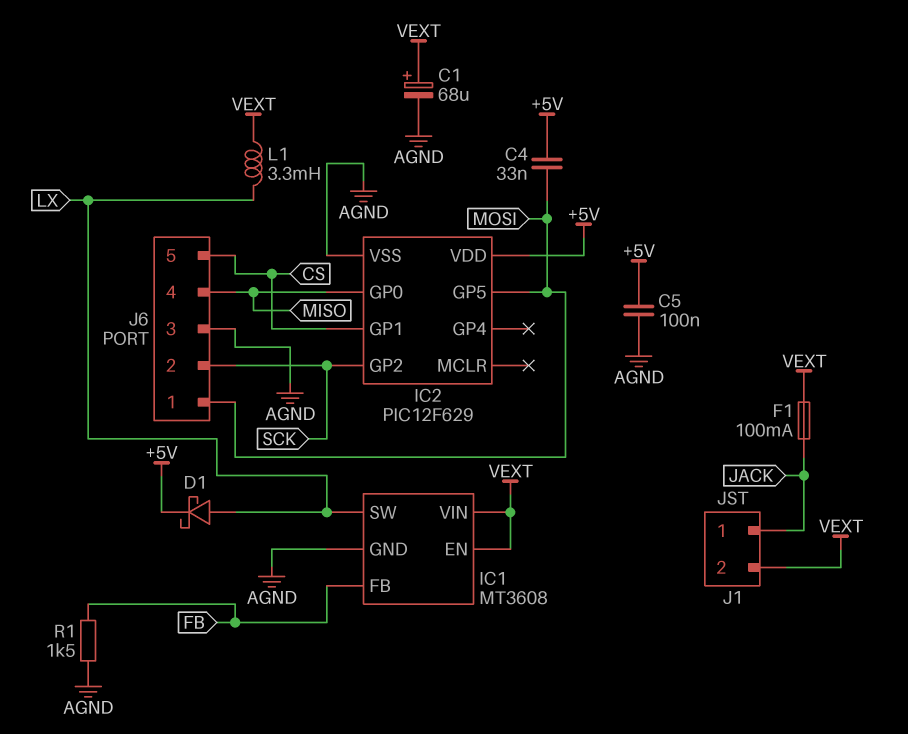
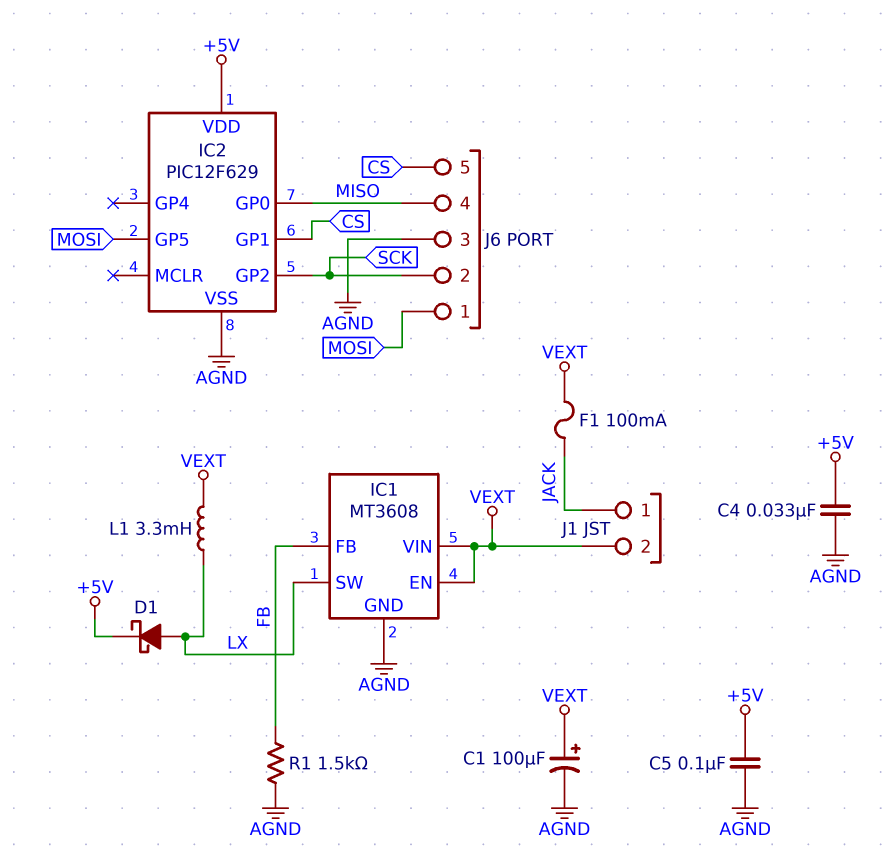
C1: 68uF (plus VEXT, minus AGND) -> 100uF (plus VEXT, minus AGND)
C4: 33nF (+5V, MOSI) -> 33nF (+5V, AGND)

